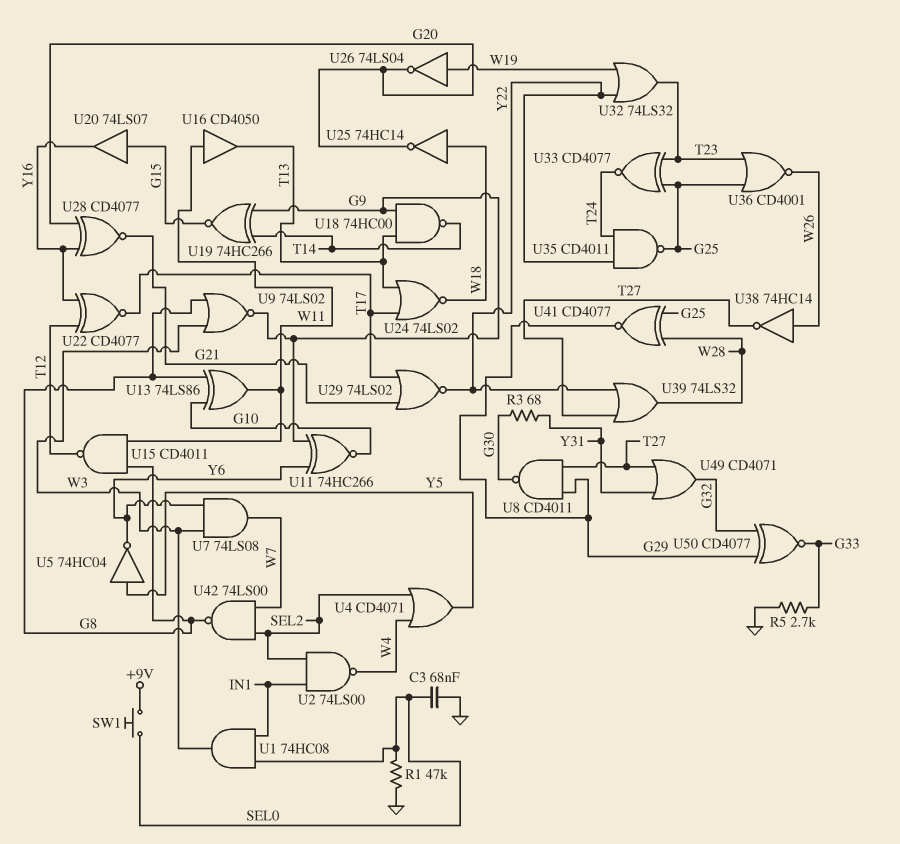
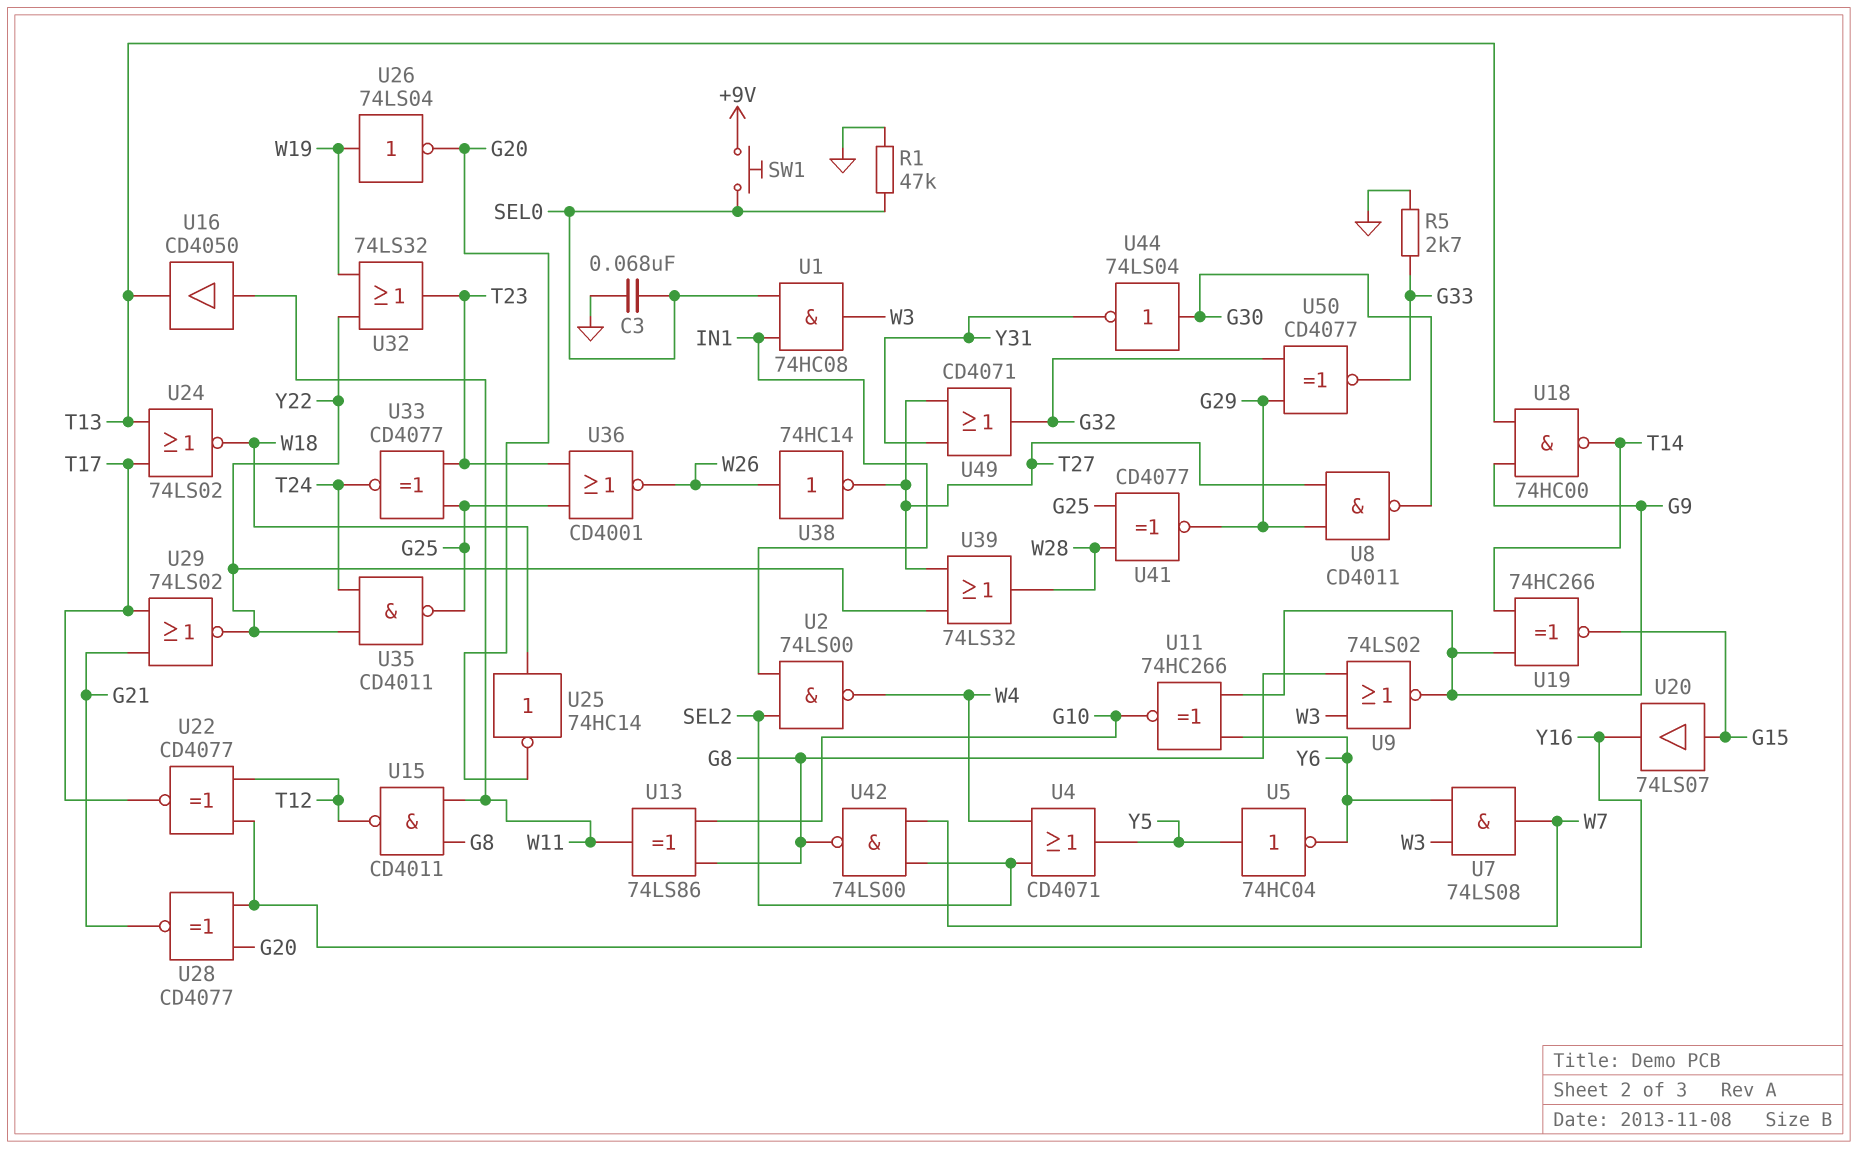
R3: 68 (G30, Y31) -> none
U44: none -> NOT 74LS04 (in G30, out Y31)

